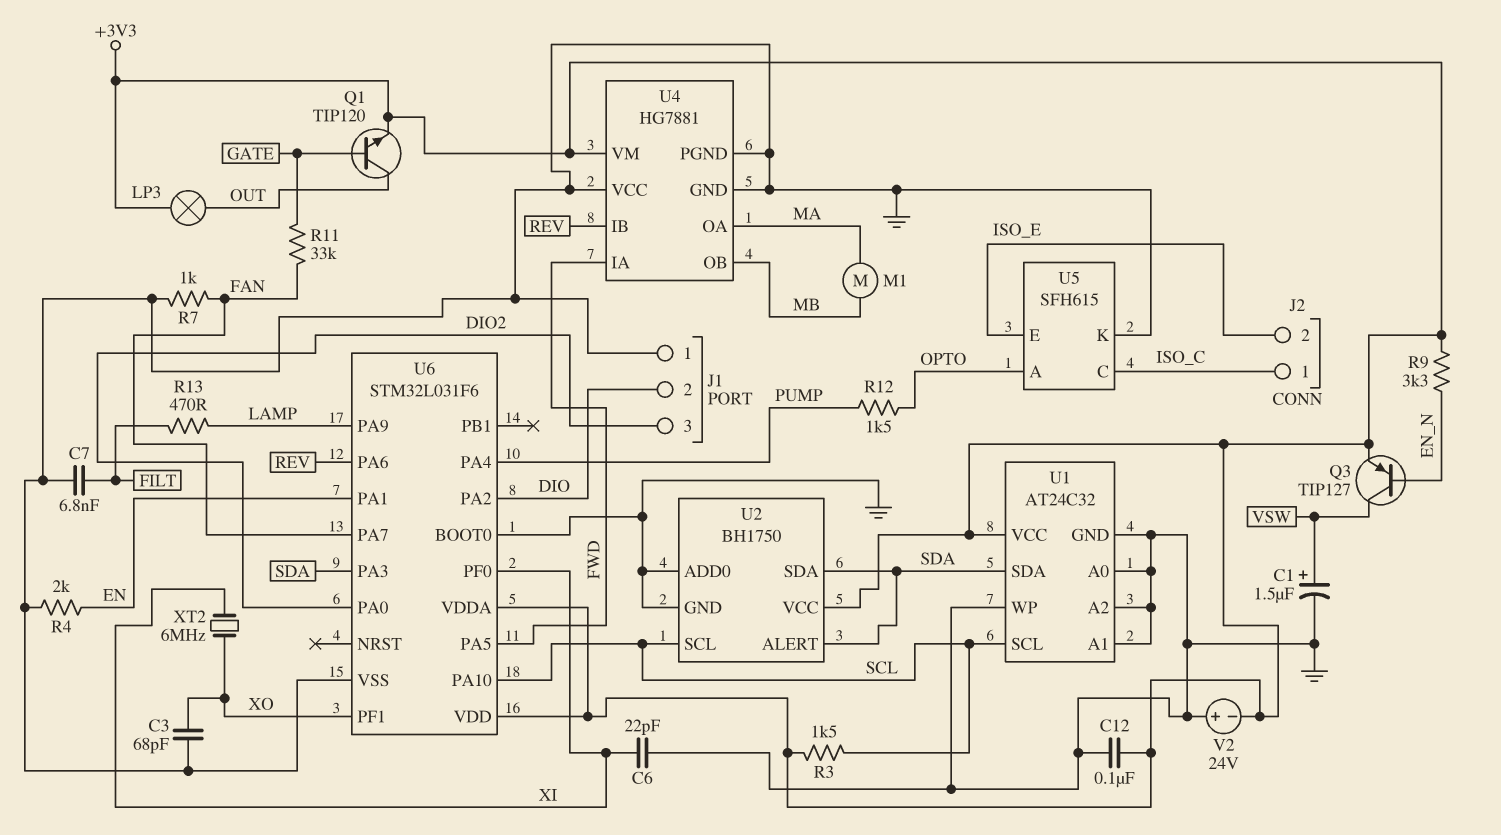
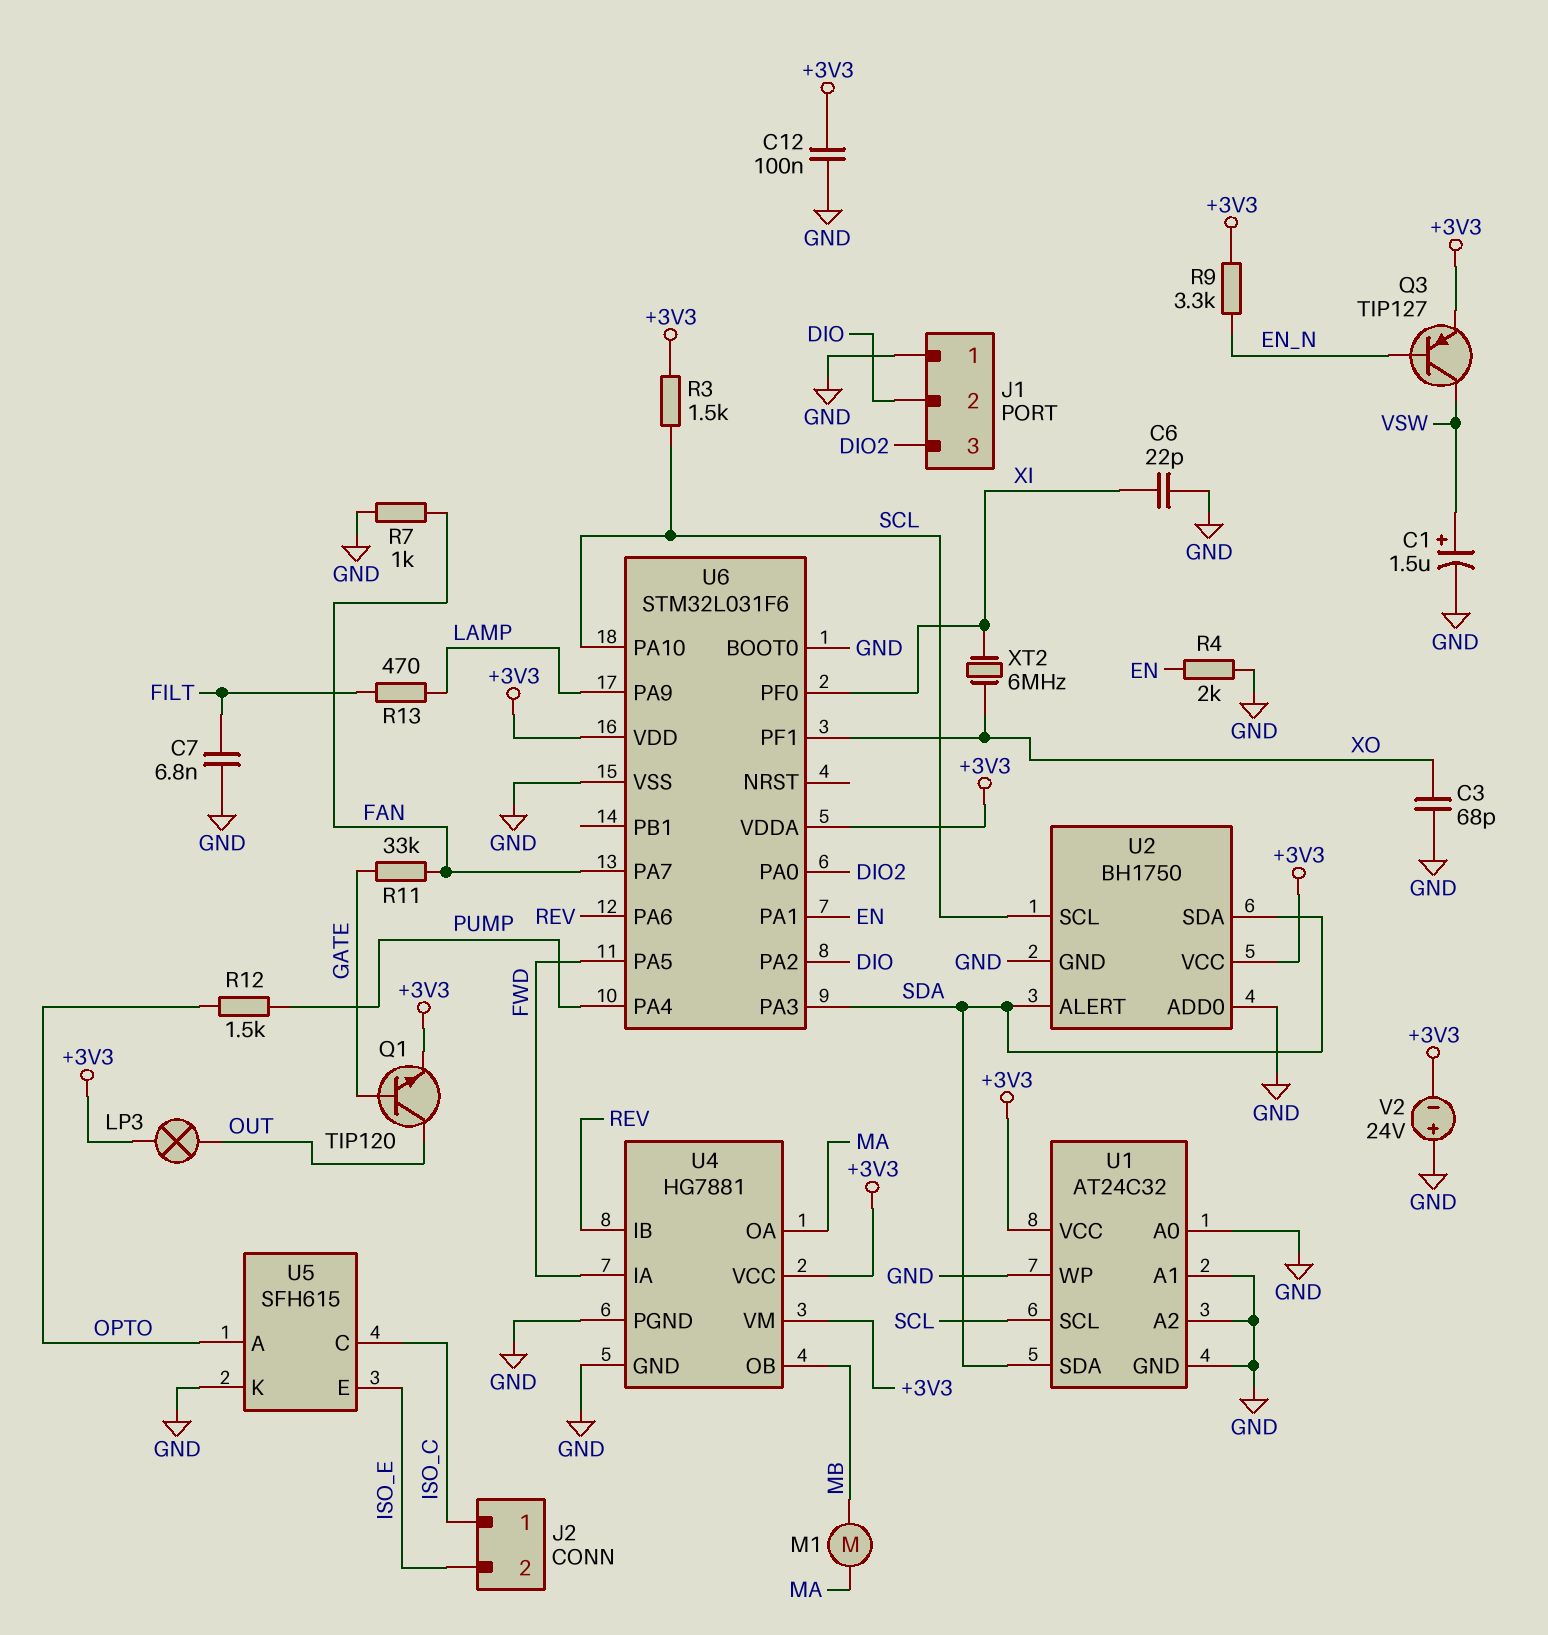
U4 pin VCC: GND -> +3V3

